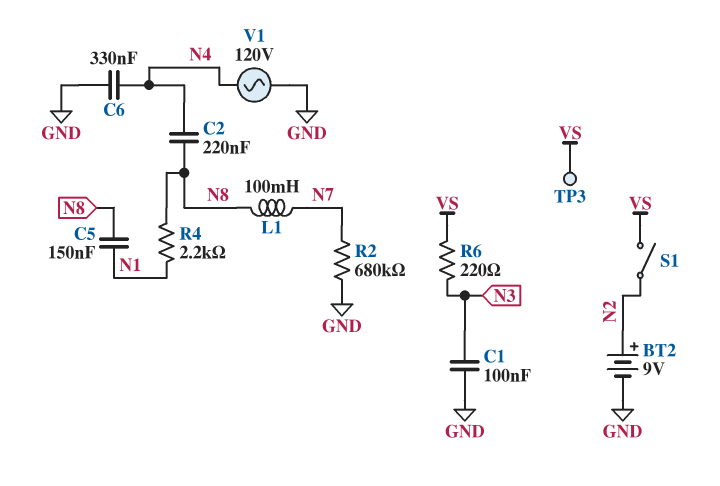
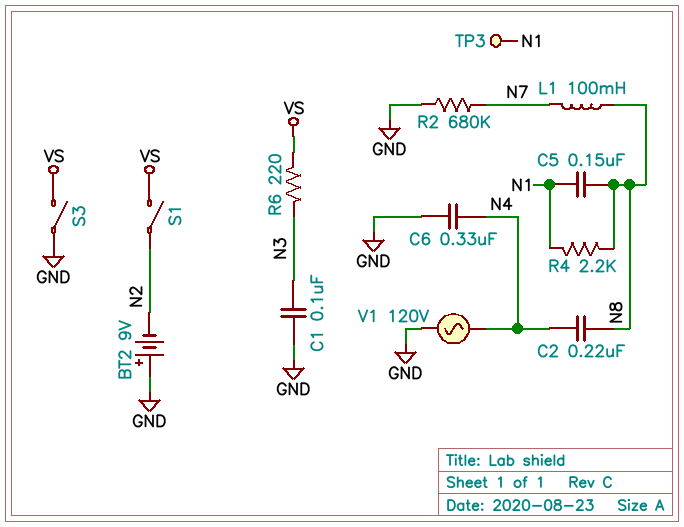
BT2: 9V (plus N2, minus GND) -> 9V (plus GND, minus N2)
S3: none -> switch (GND, VS)
TP3: test point (VS) -> test point (N1)

